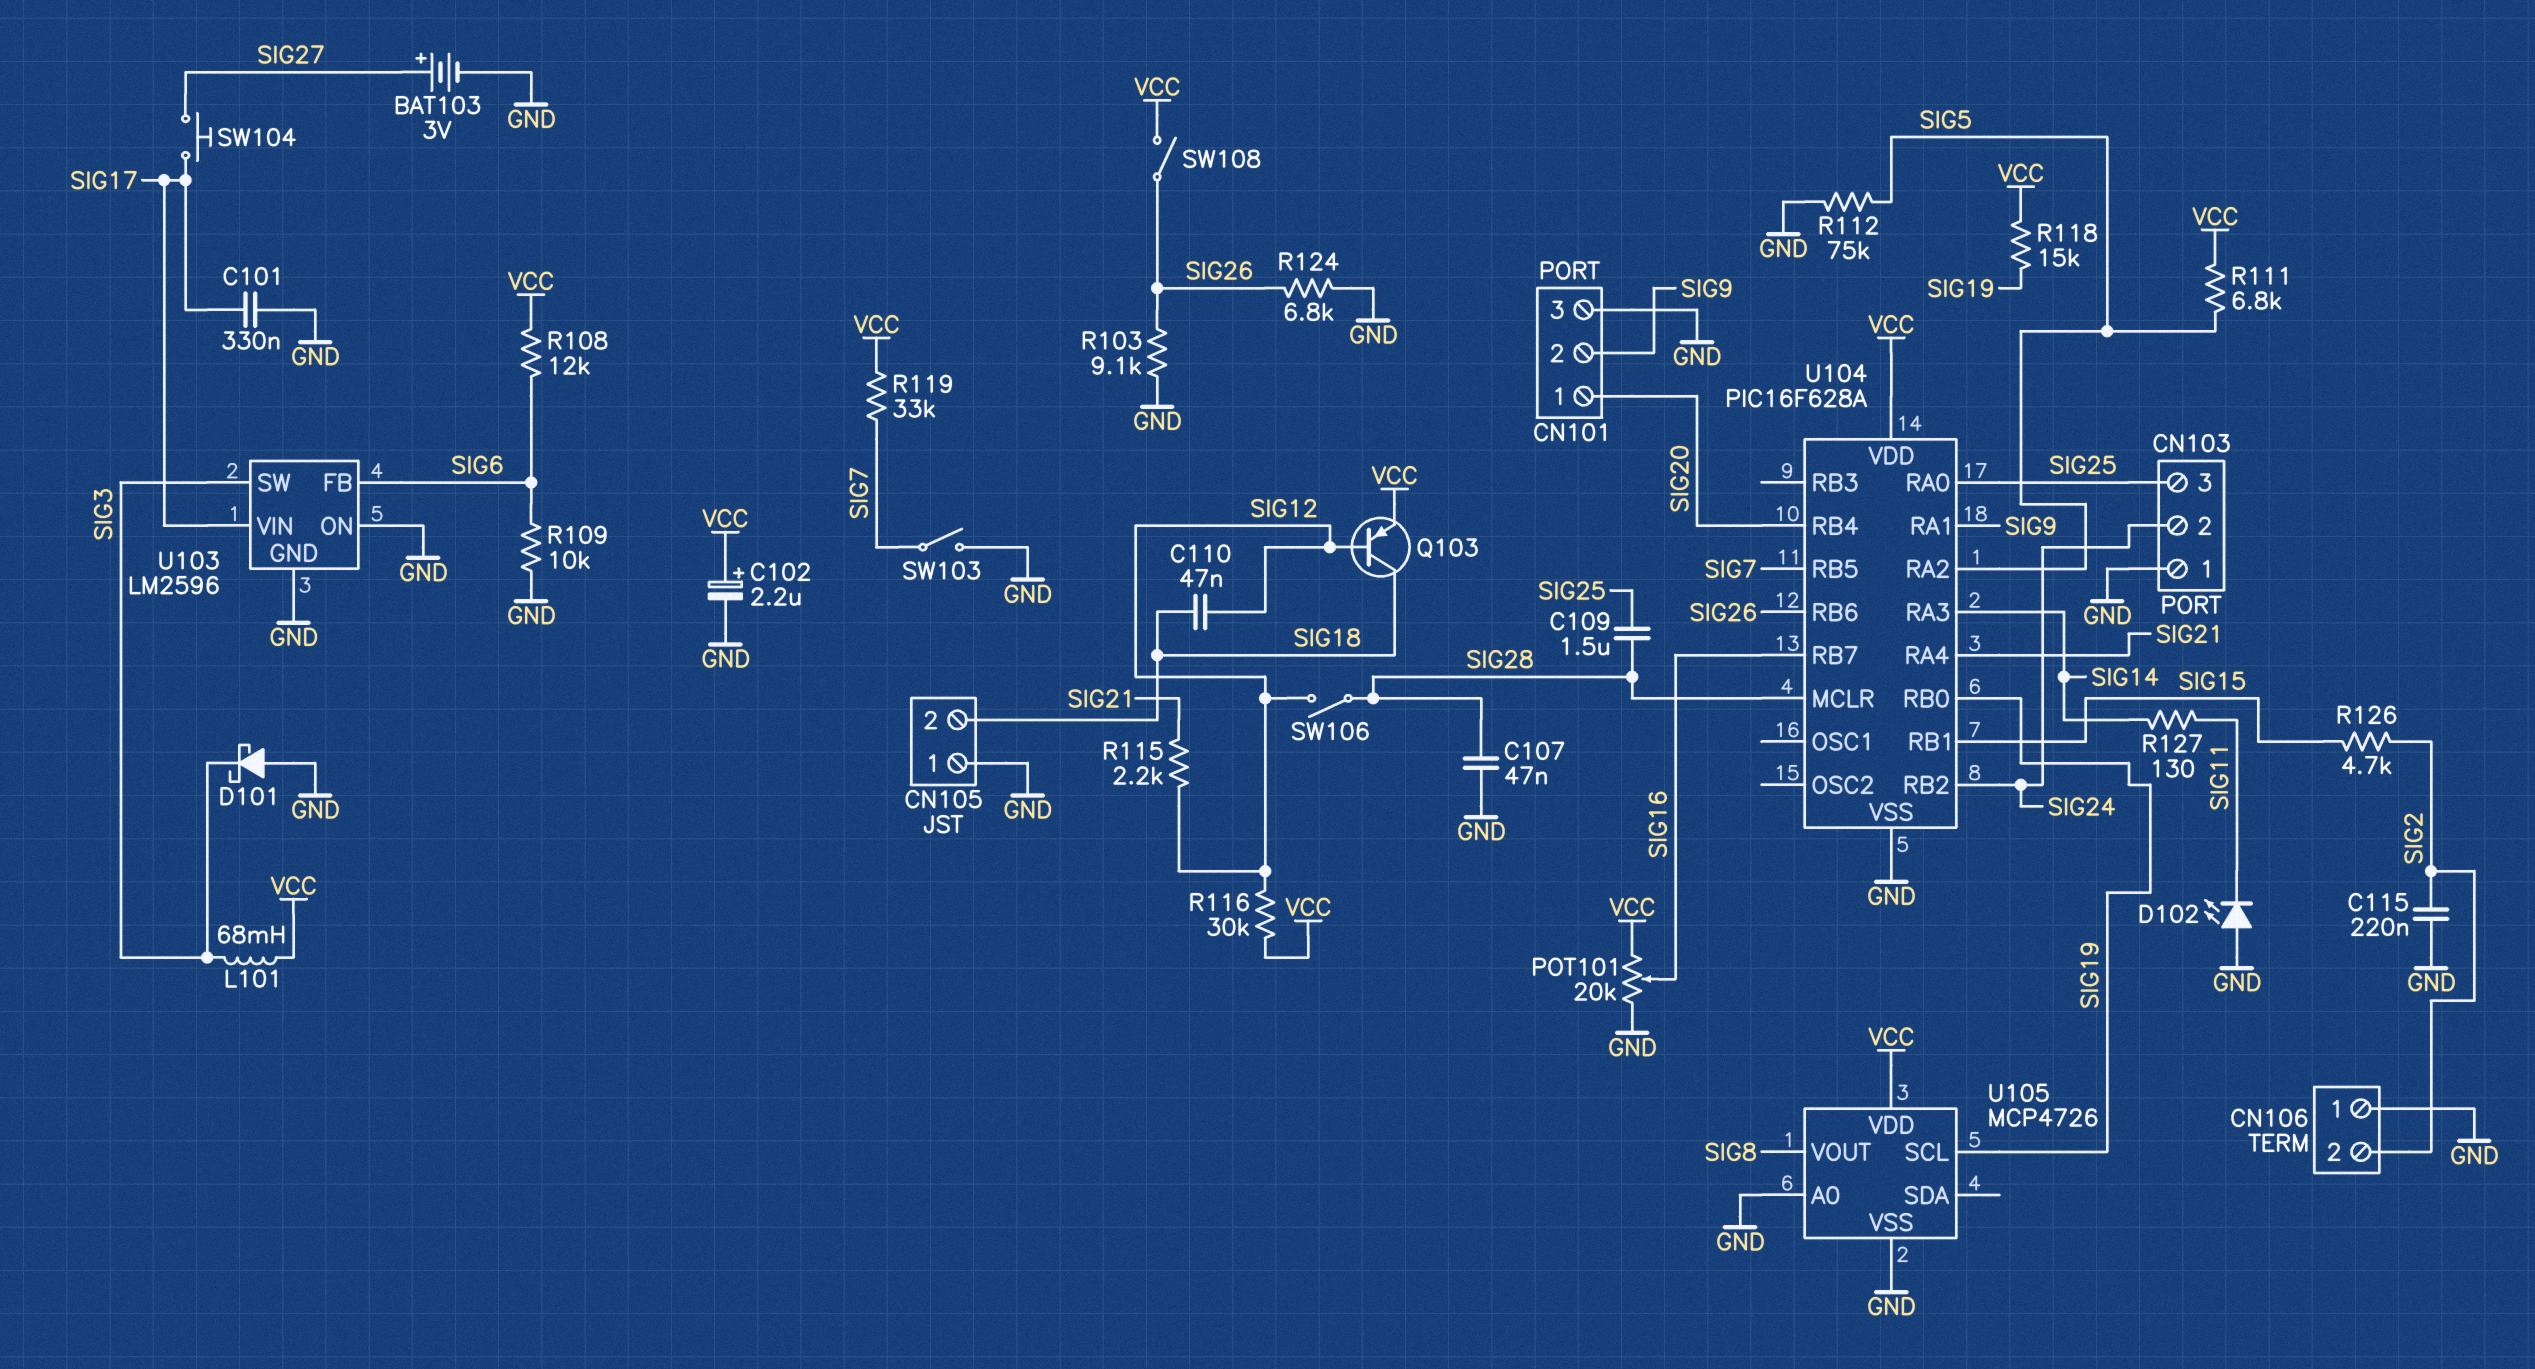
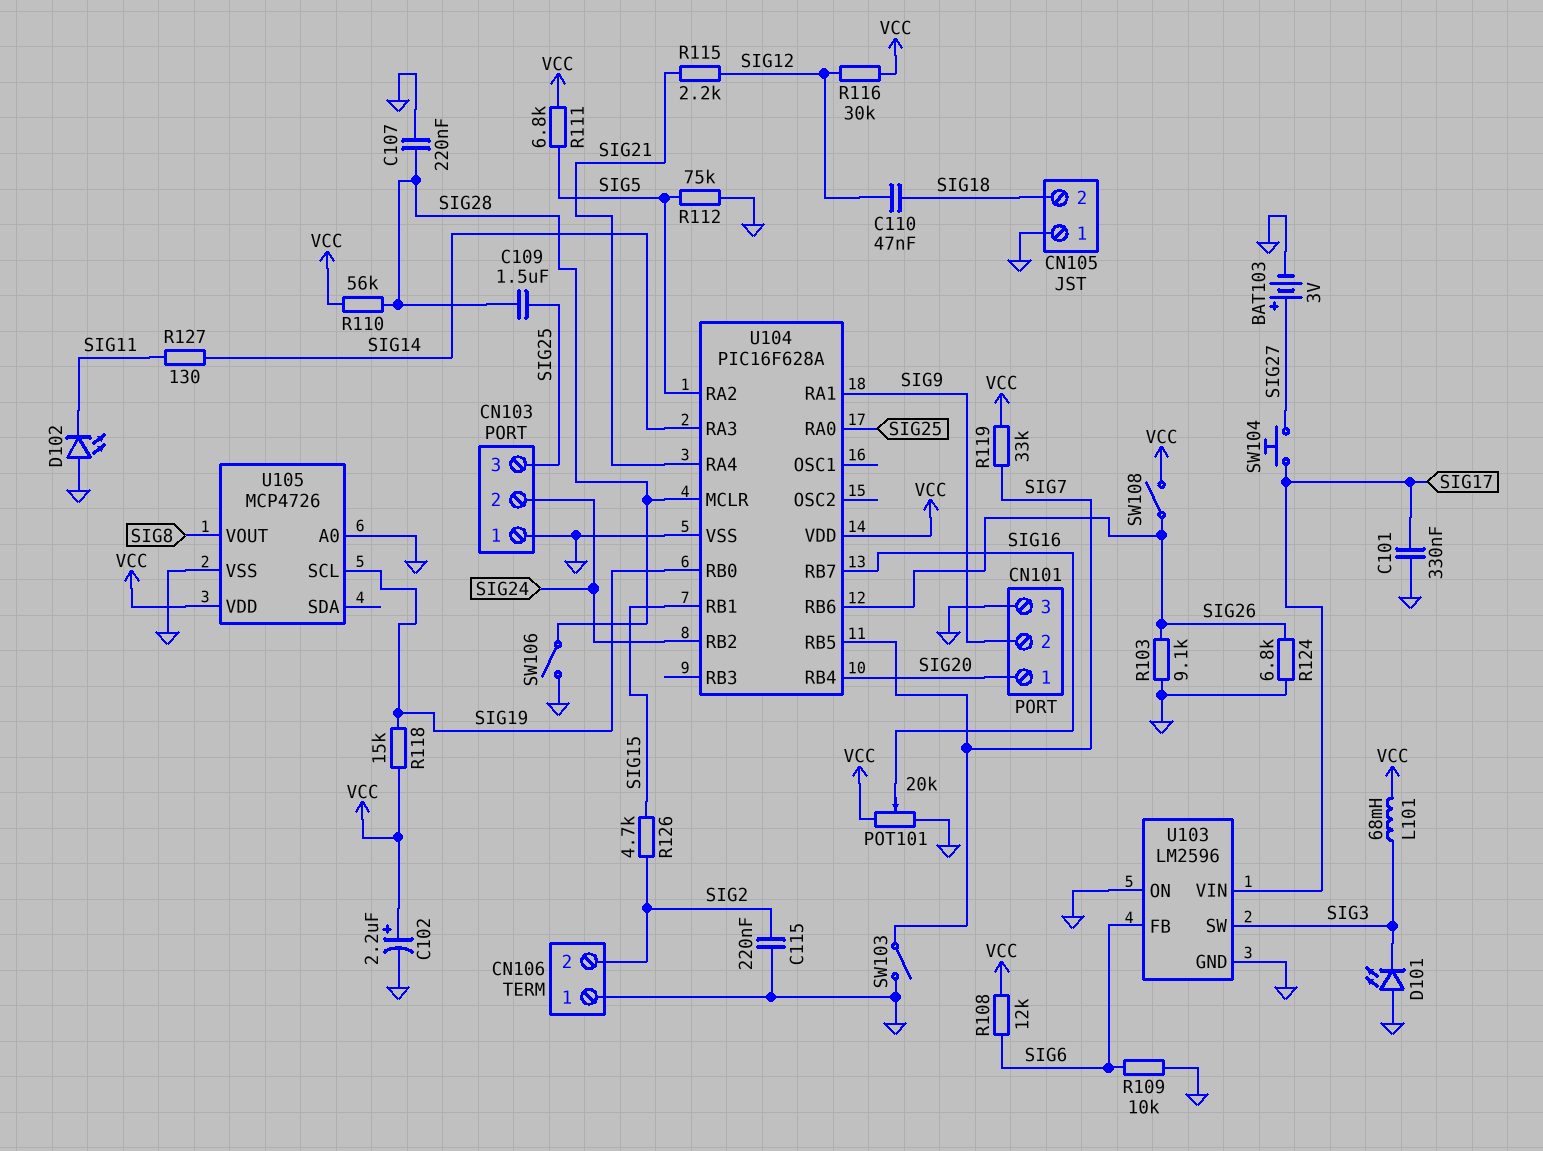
C107: 47nF (GND, SIG28) -> 220nF (GND, SIG28)
D101: schottky (A GND, K SIG3) -> LED (A GND, K SIG3)
Q103: PNP (B SIG12, C SIG18, E VCC) -> none
R110: none -> 56k (SIG28, VCC)
SW106: switch (SIG12, SIG28) -> switch (GND, SIG28)

